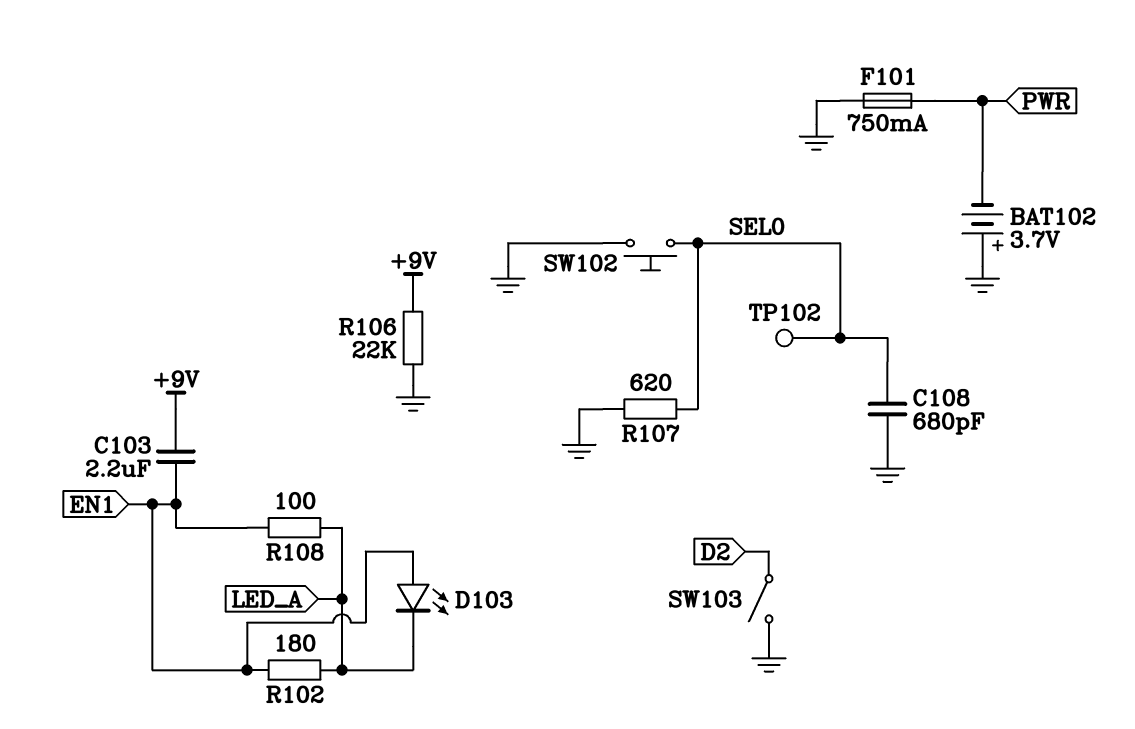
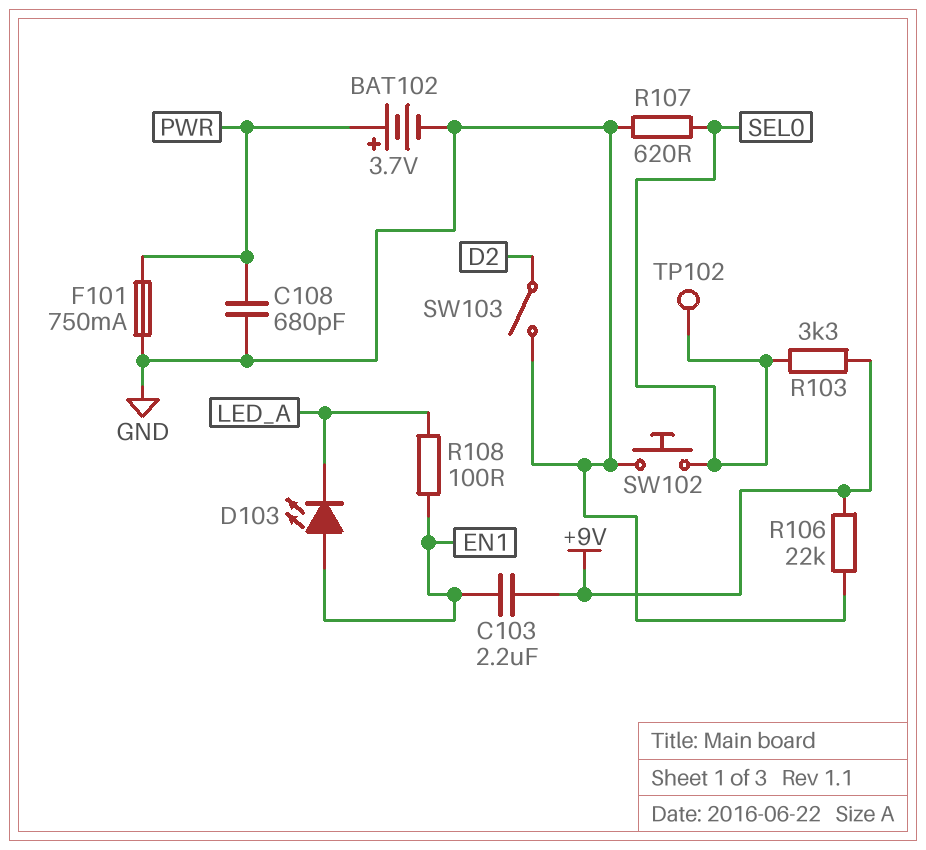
BAT102: 3.7V (plus GND, minus PWR) -> 3.7V (plus PWR, minus GND)
C108: 680pF (GND, SEL0) -> 680pF (GND, PWR)
R102: 180 (EN1, LED_A) -> none
R103: none -> 3.3k (+9V, SEL0)

